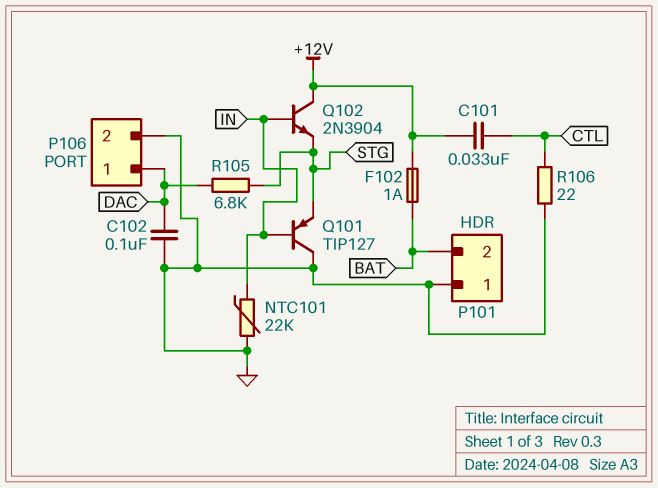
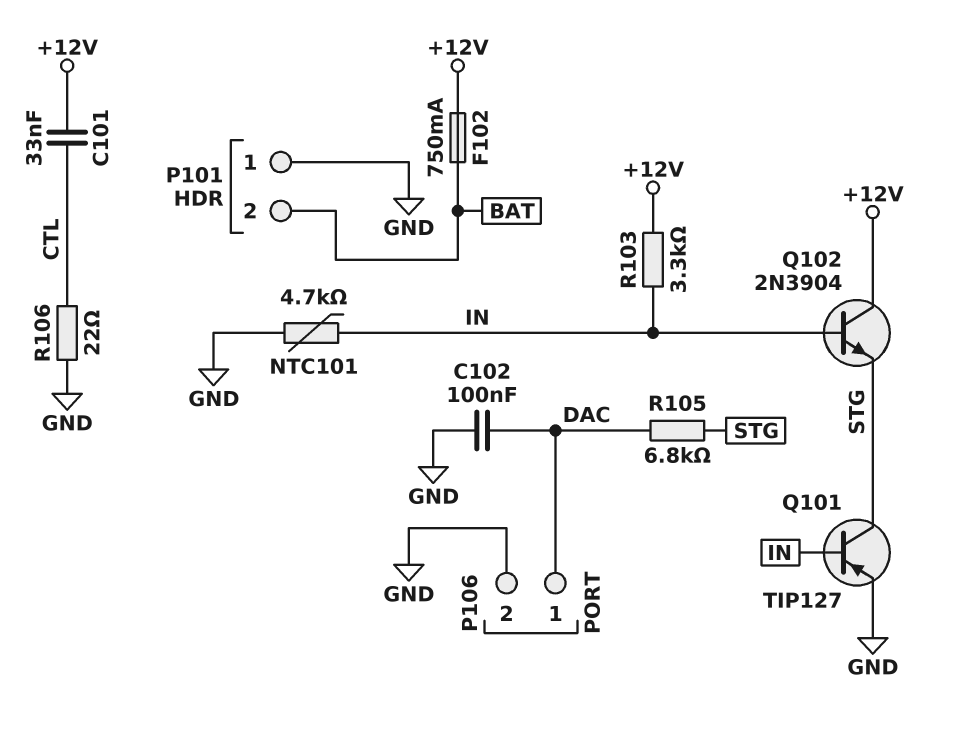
F102: 1A (+12V, BAT) -> 750mA (+12V, BAT)
NTC101: 22k (GND, IN) -> 4.7k (GND, IN)
Q101: PNP TIP127 (B IN, C GND, E STG) -> PNP TIP127 (B IN, C STG, E GND)
R103: none -> 3.3k (+12V, IN)

